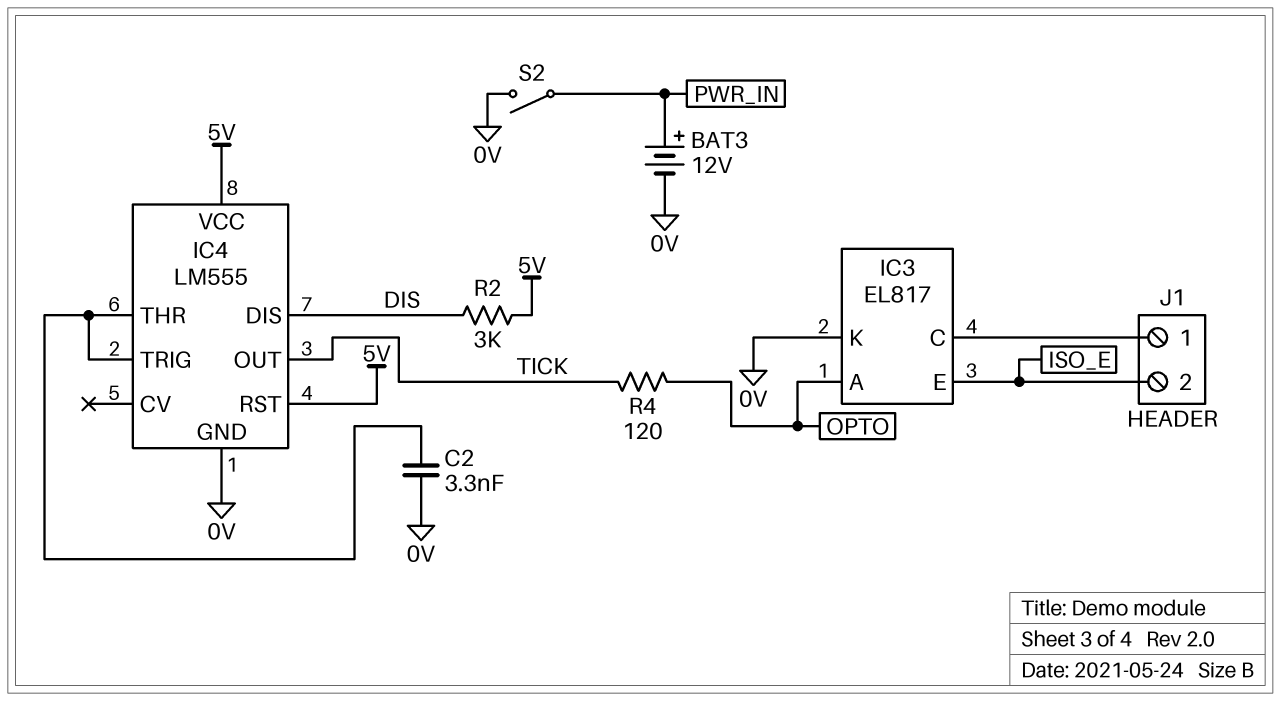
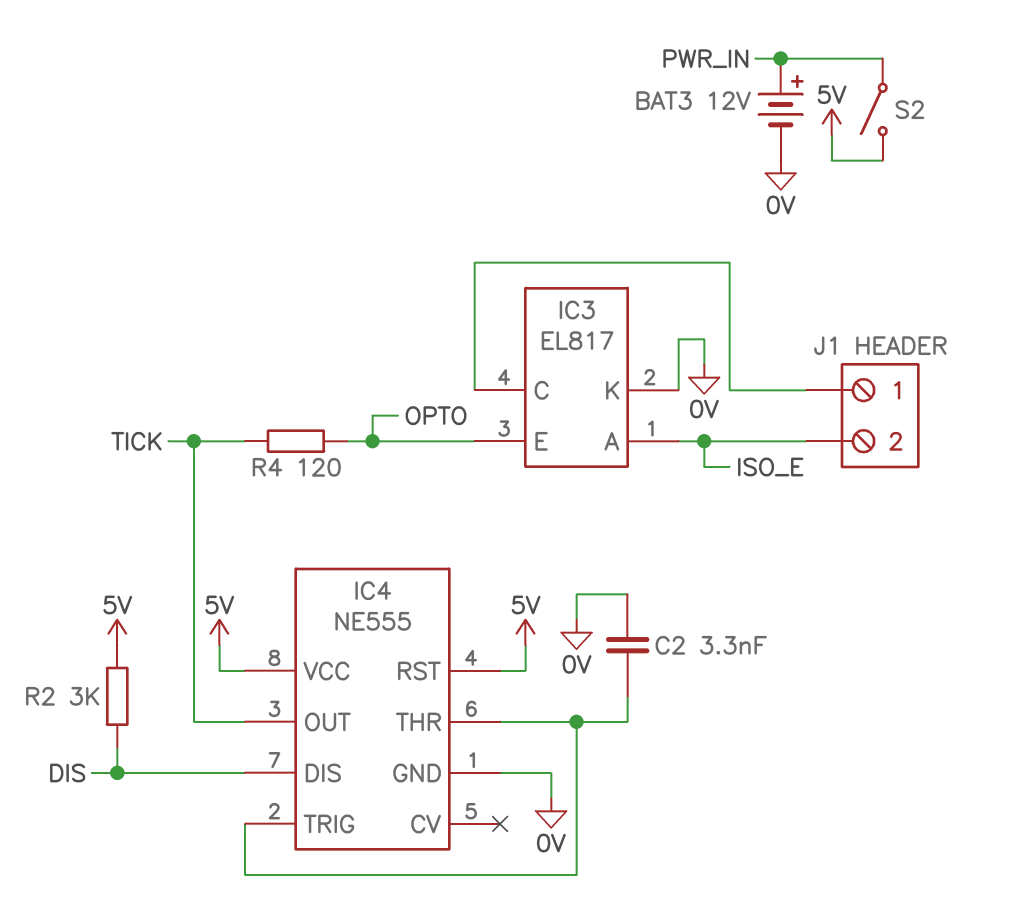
IC3 pin A: OPTO -> ISO_E
IC3 pin E: ISO_E -> OPTO
IC4: LM555 -> NE555
S2: switch (0V, PWR_IN) -> switch (5V, PWR_IN)

